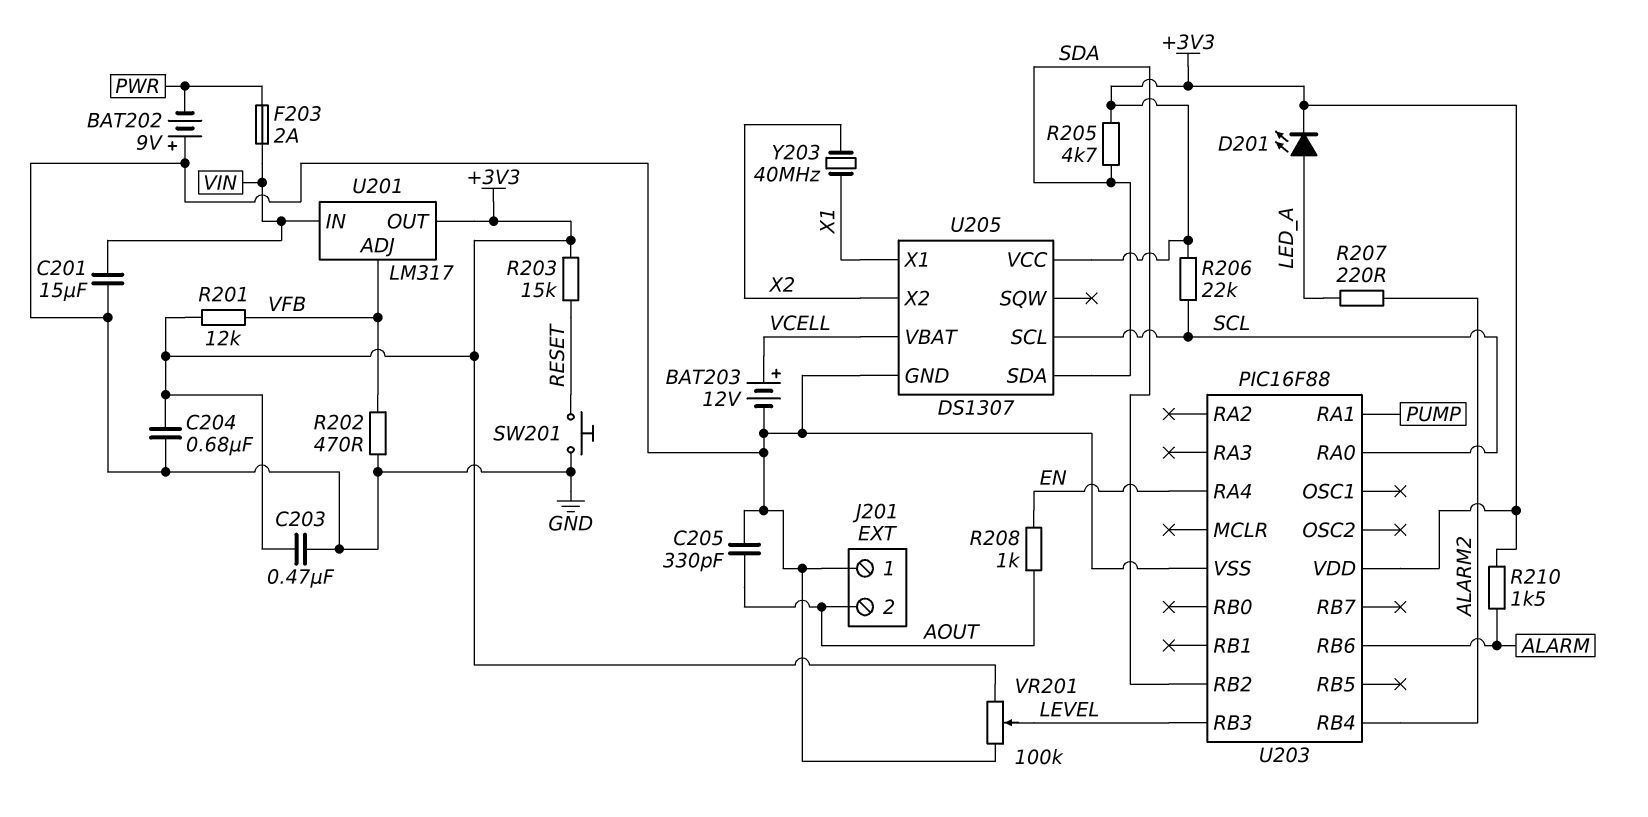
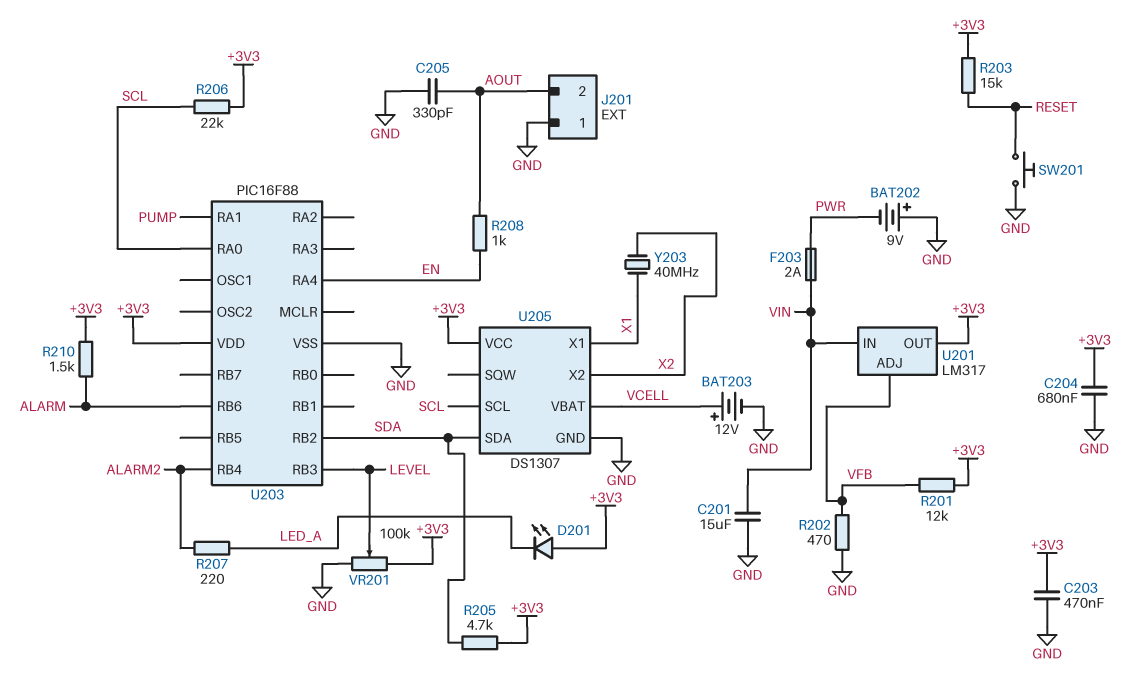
D201: LED (A LED_A, K +3V3) -> LED (A +3V3, K LED_A)

